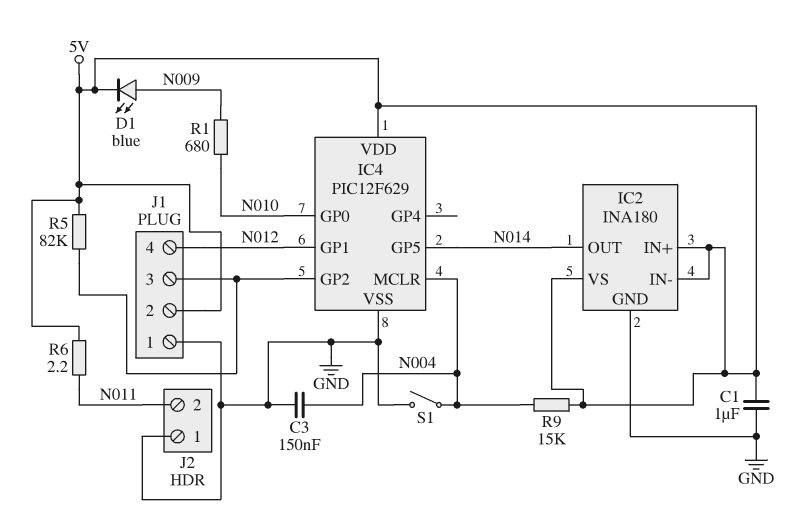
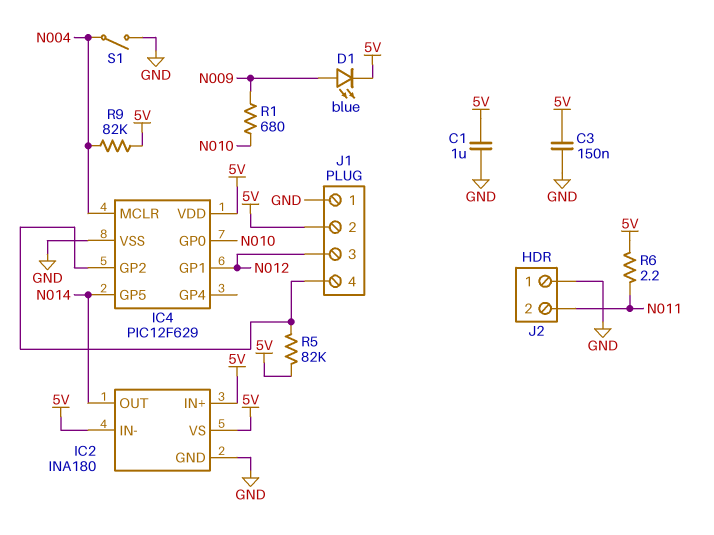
C3: 150nF (GND, N004) -> 150nF (5V, GND)
J1 pin 3: IC4/GP2 -> N012
J1 pin 4: N012 -> IC4/GP2
R9: 15k (5V, N004) -> 82k (5V, N004)

